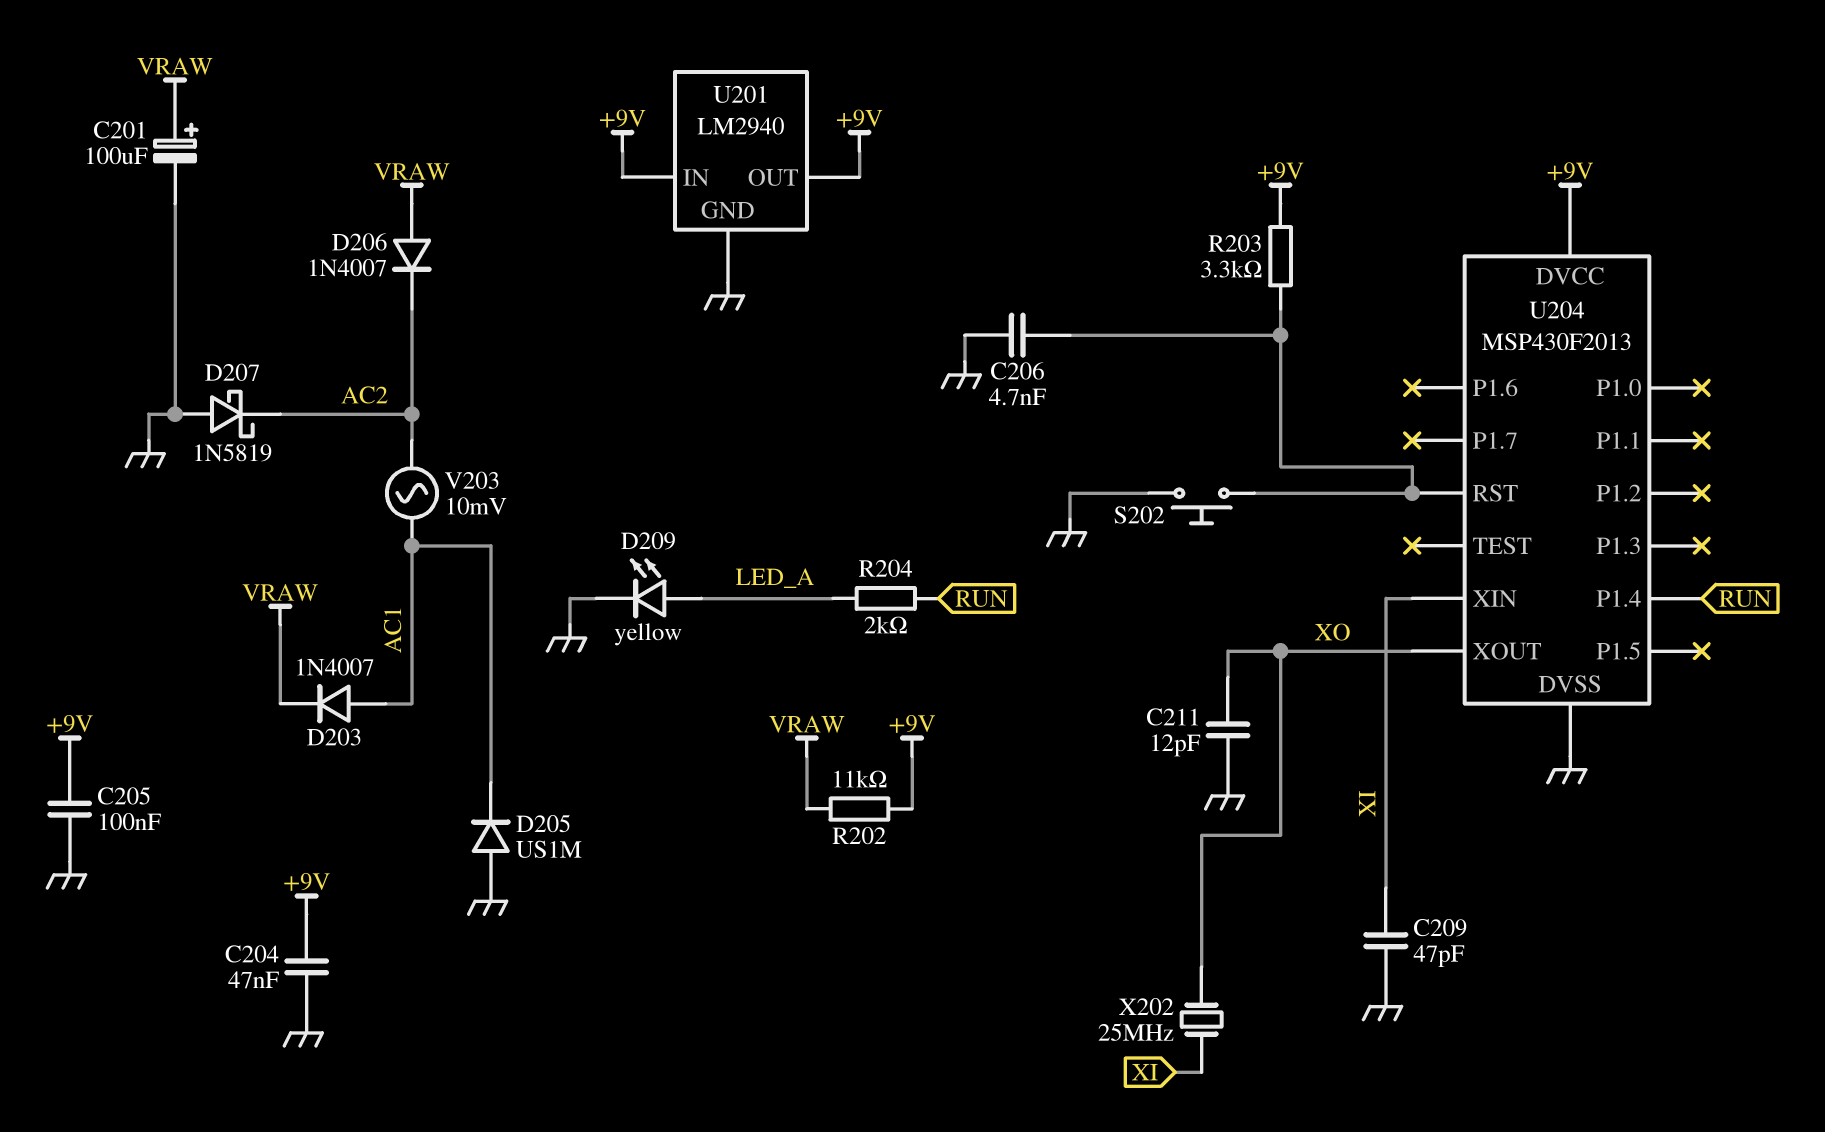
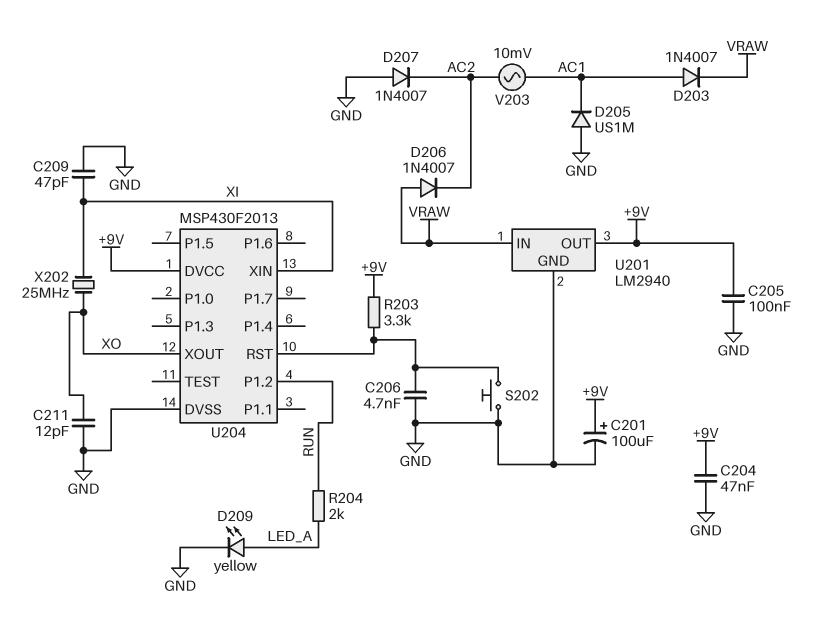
C201: 100uF (plus VRAW, minus GND) -> 100uF (plus +9V, minus GND)
D207: schottky 1N5819 (A GND, K AC2) -> diode 1N4007 (A GND, K AC2)
R202: 11k (+9V, VRAW) -> none
U201 pin IN: +9V -> VRAW
U204 pin P1.2: none -> RUN
U204 pin P1.4: RUN -> none

